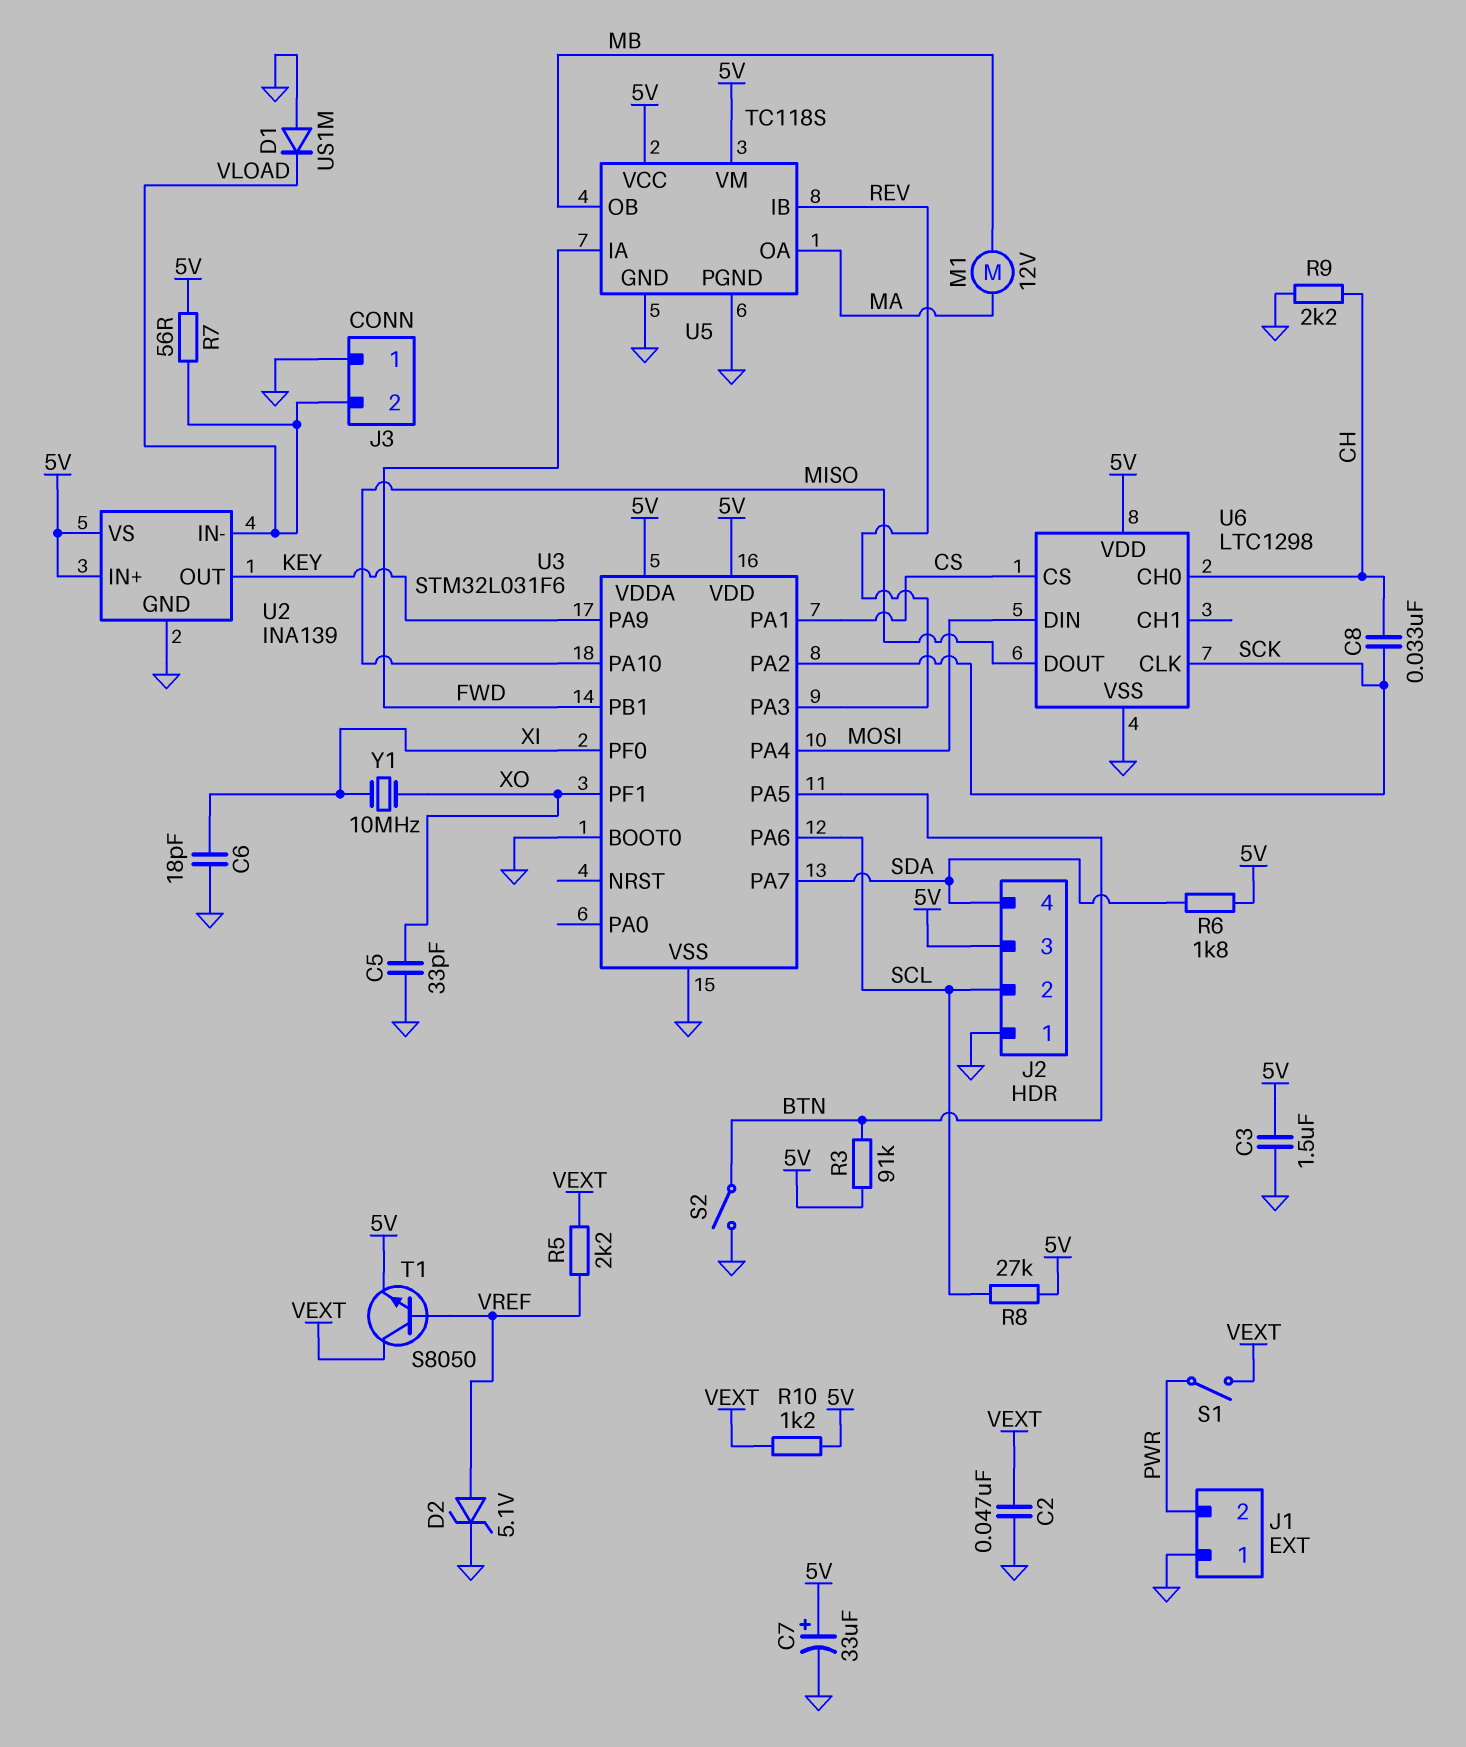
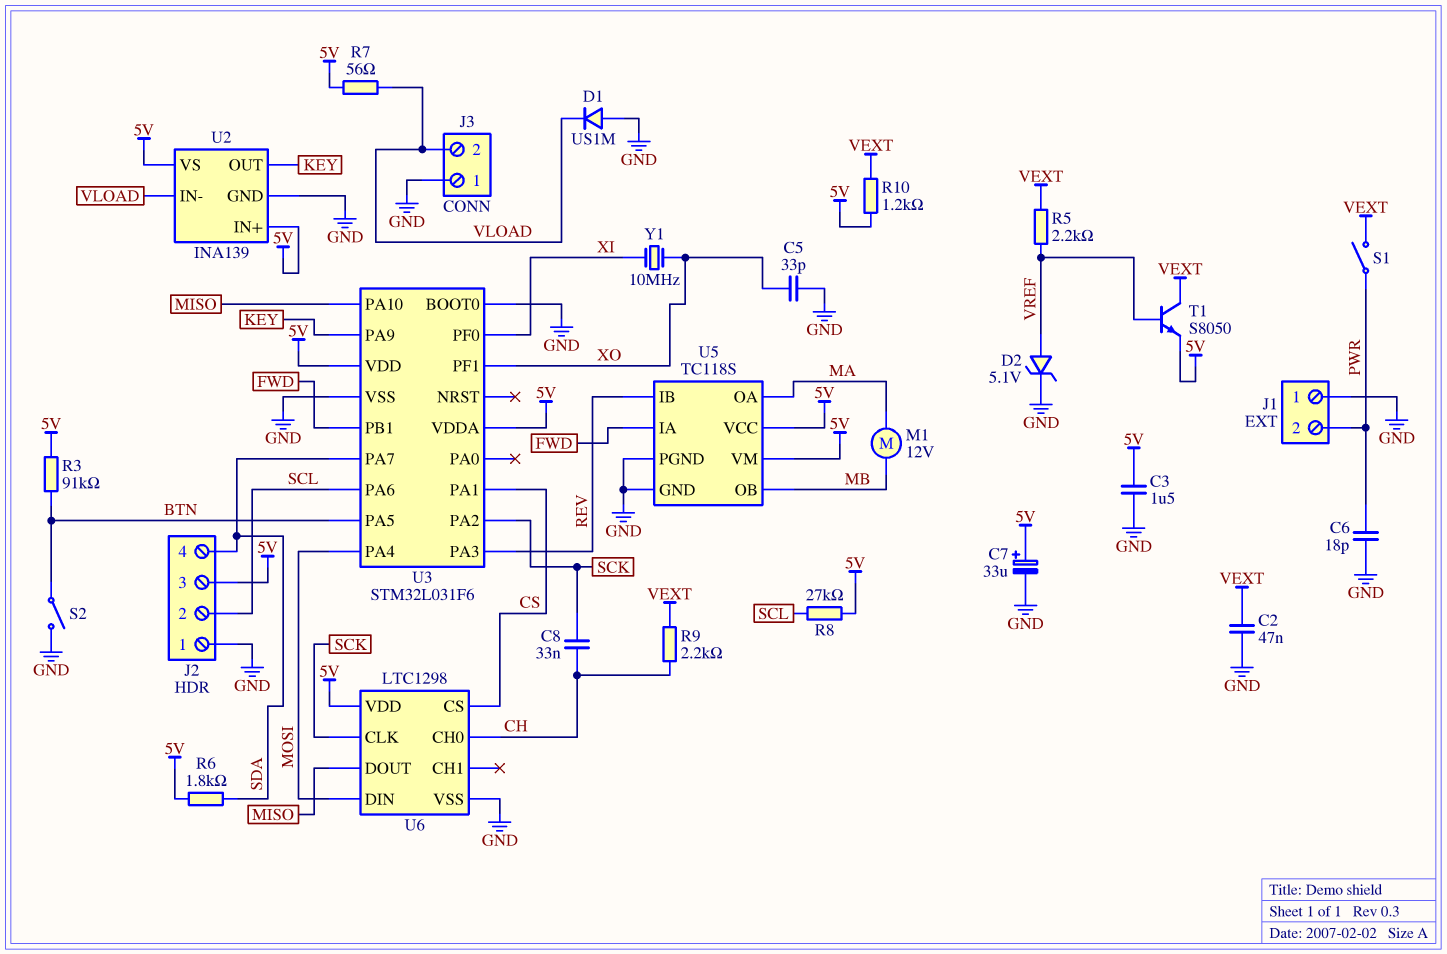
C6: 18pF (GND, XI) -> 18pF (GND, PWR)
R9: 2.2k (CH, GND) -> 2.2k (CH, VEXT)

